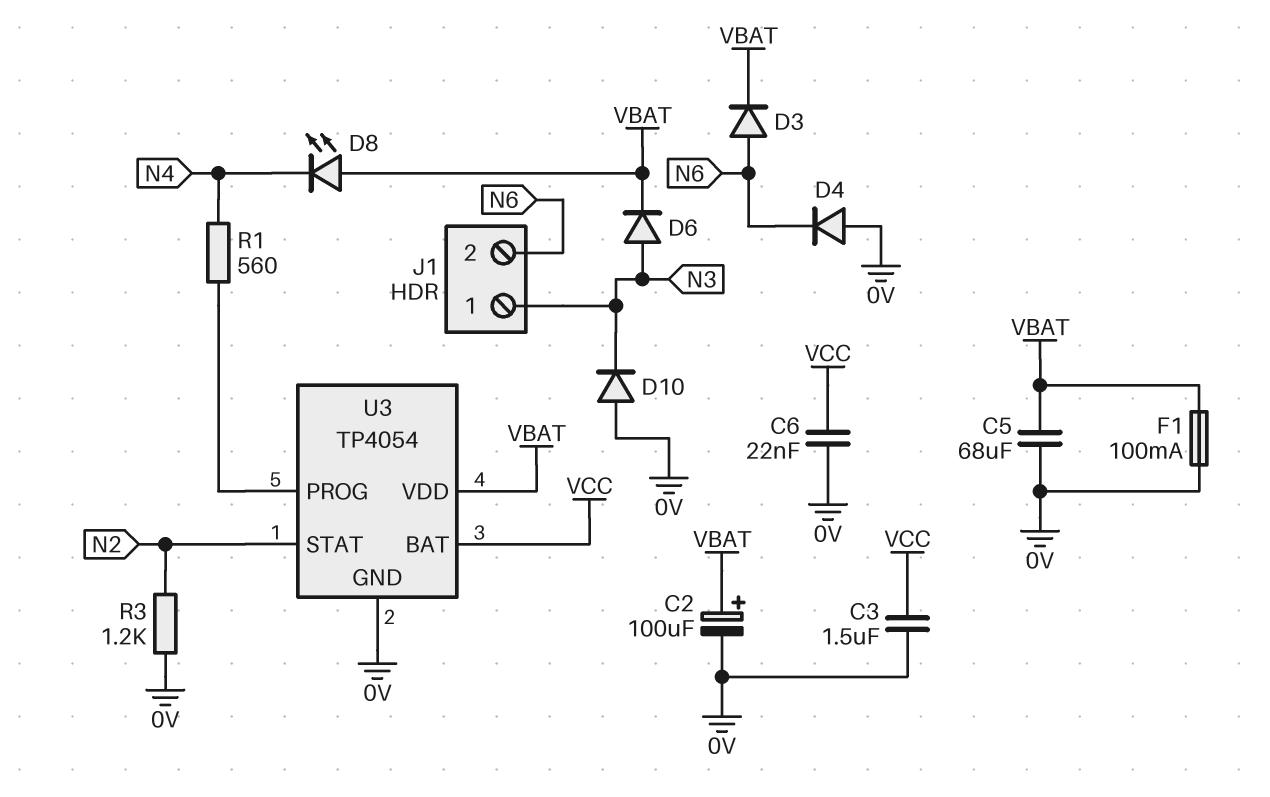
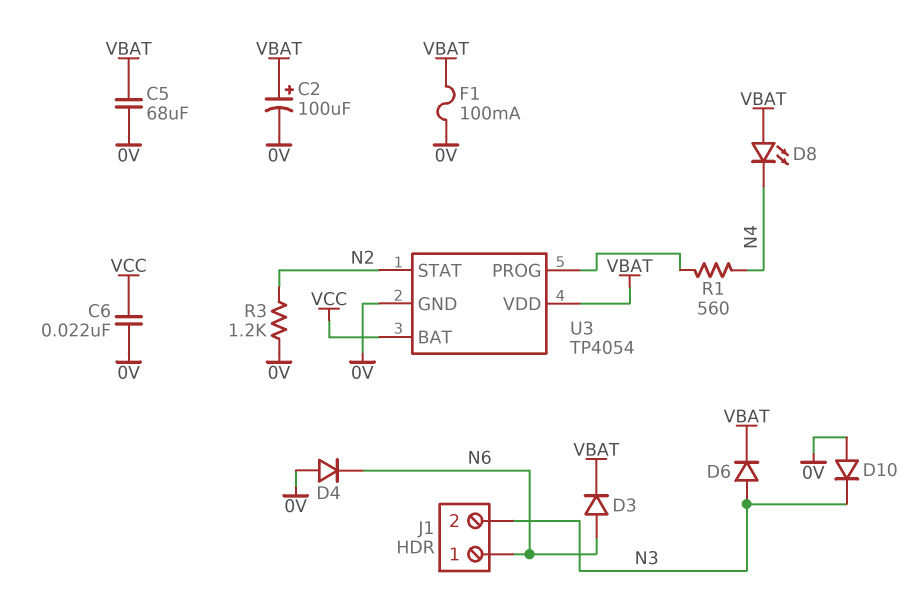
C3: 1.5uF (0V, VCC) -> none
J1 pin 1: N3 -> N6
J1 pin 2: N6 -> N3

